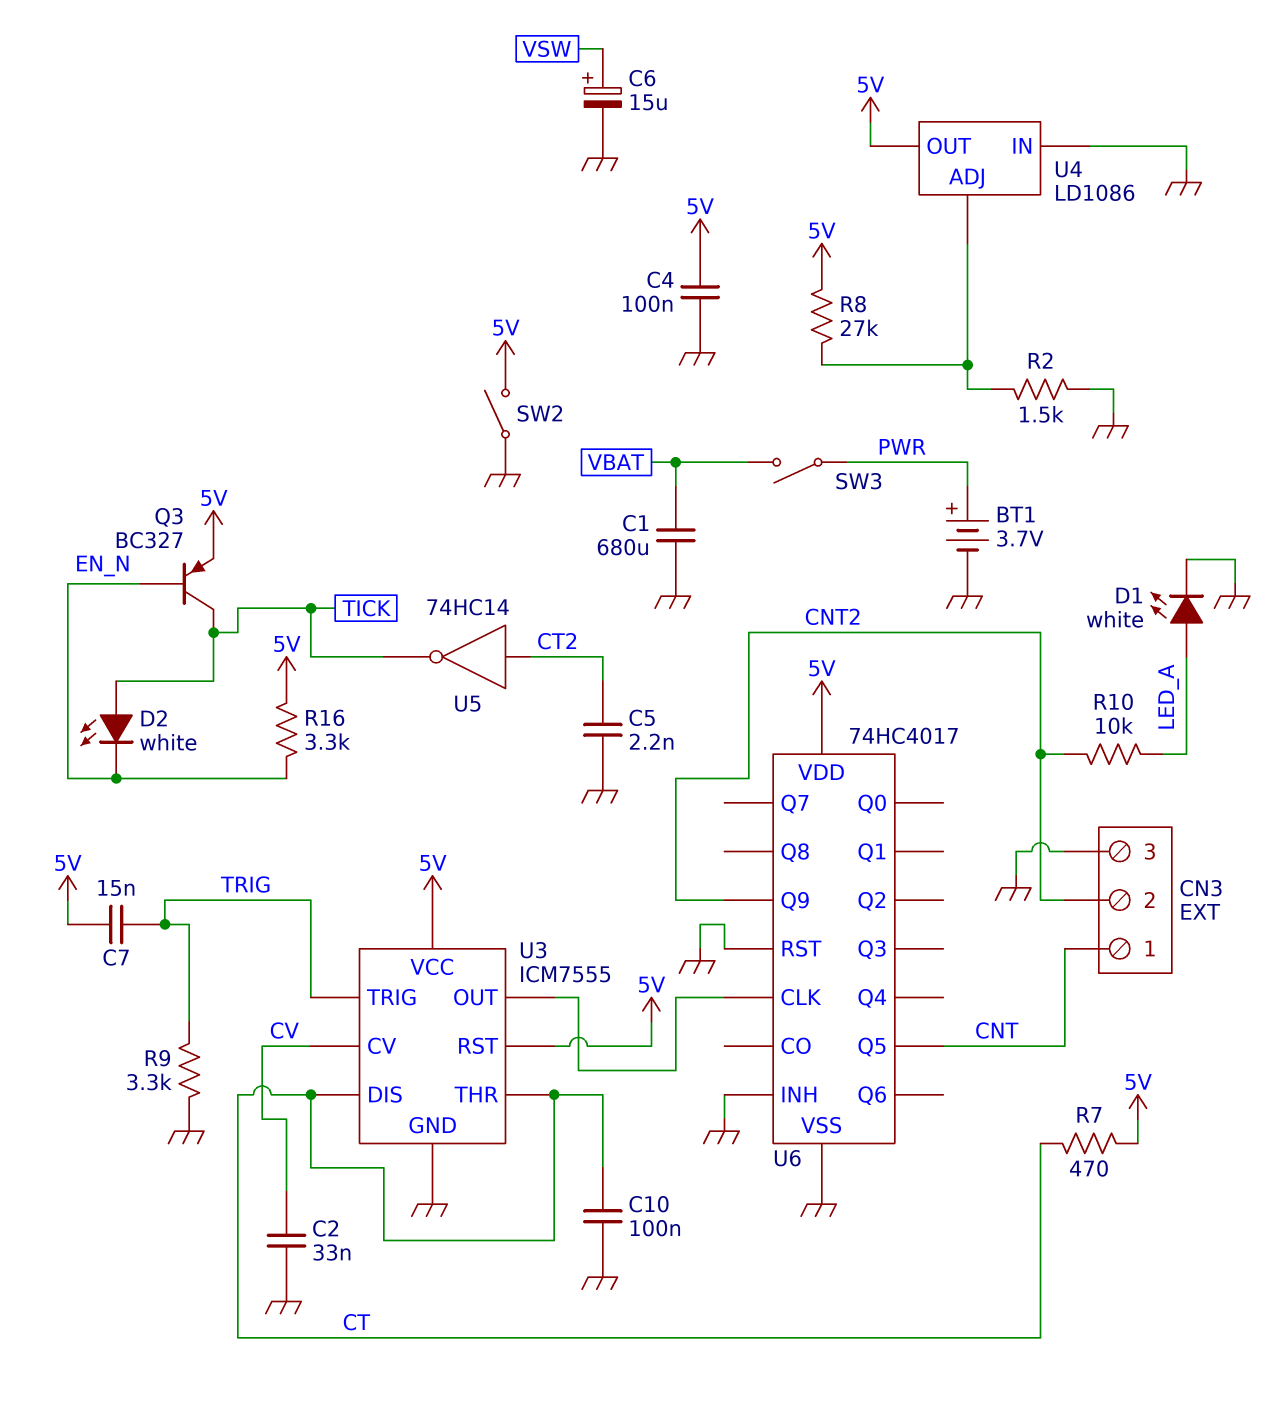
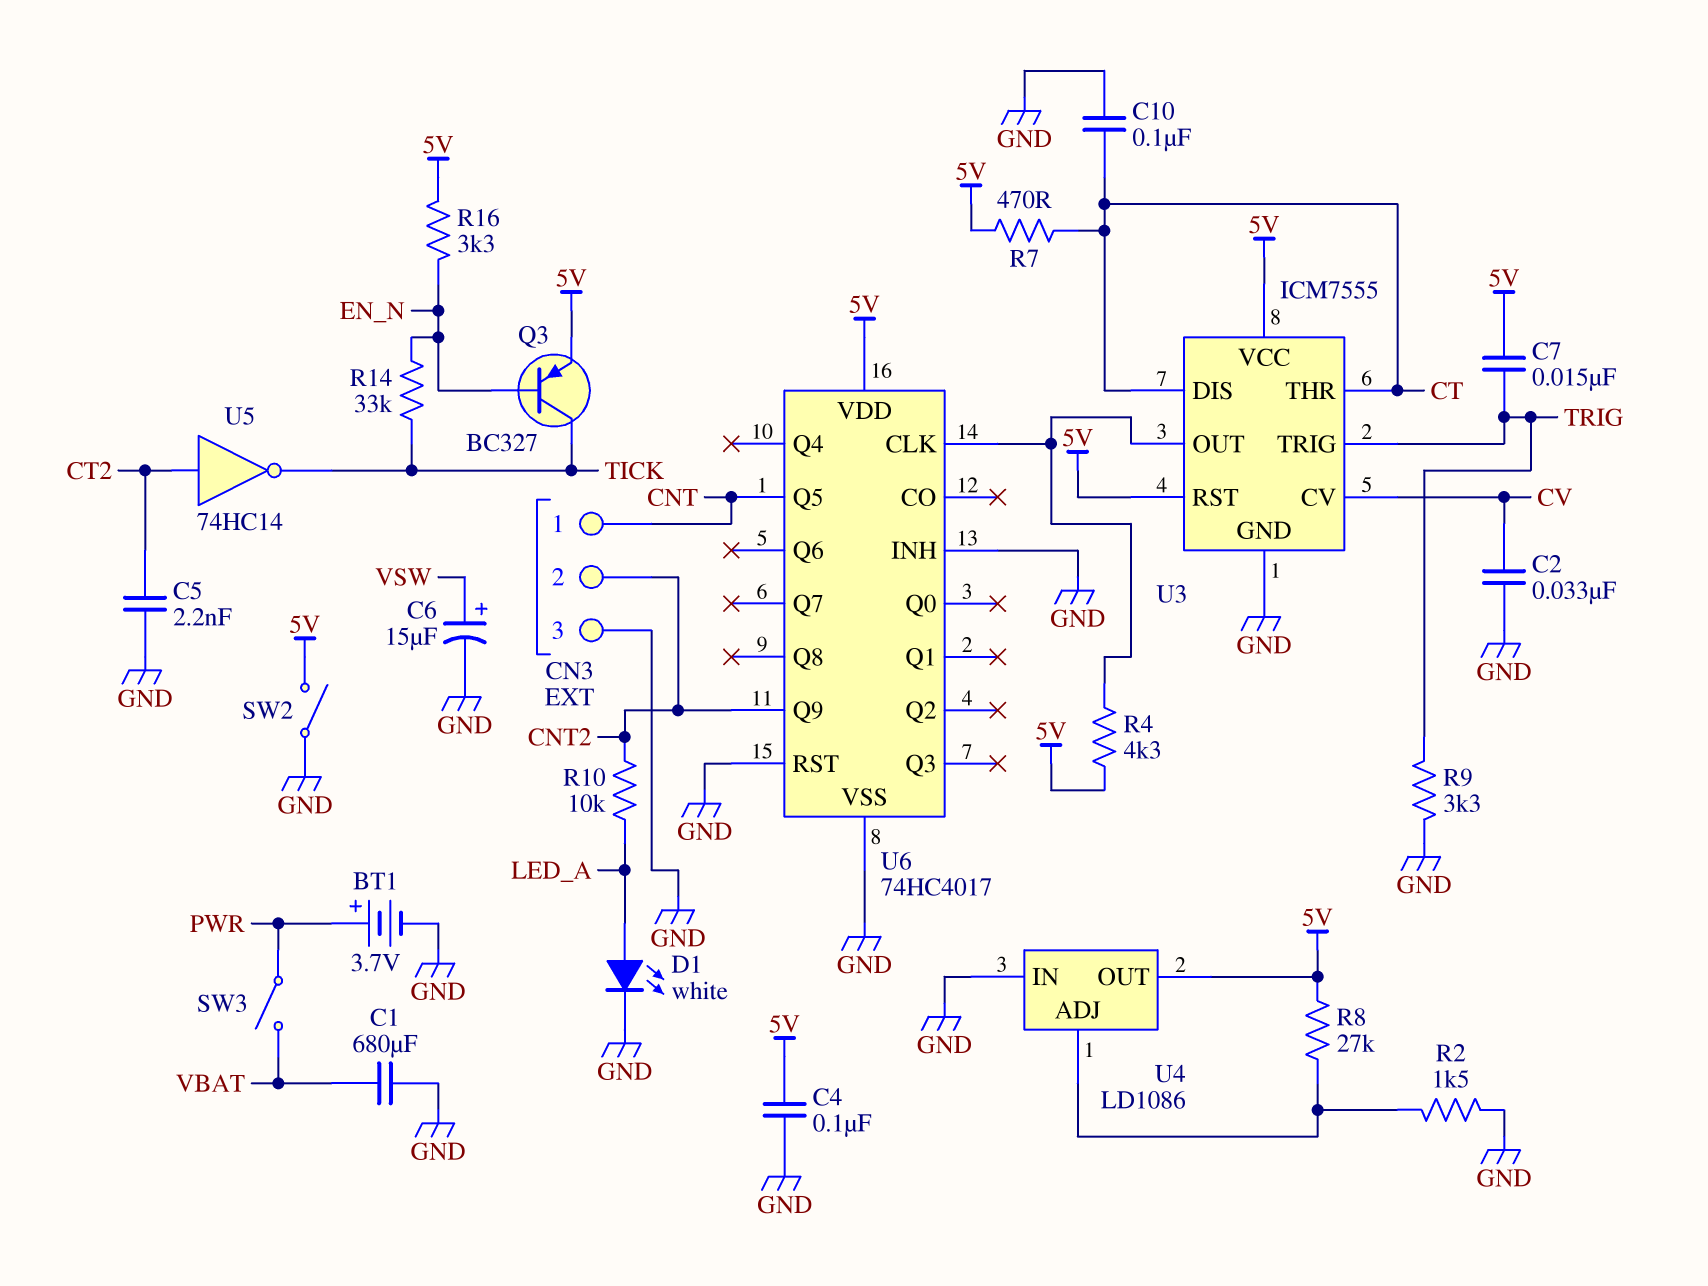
D2: LED white (A TICK, K EN_N) -> none
R4: none -> 4.3k (5V, U3/OUT)
R14: none -> 33k (EN_N, TICK)

